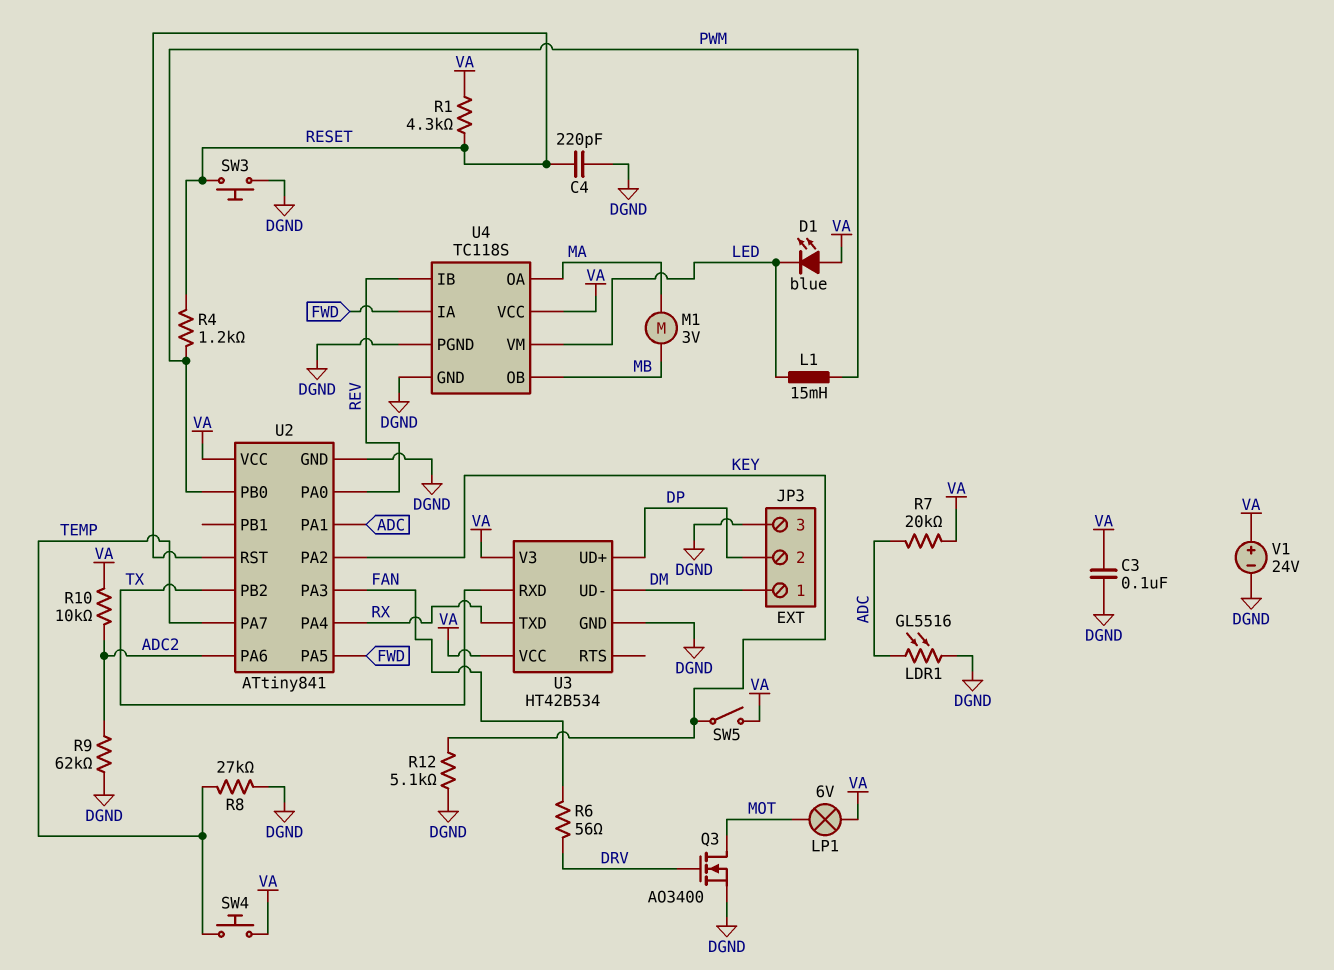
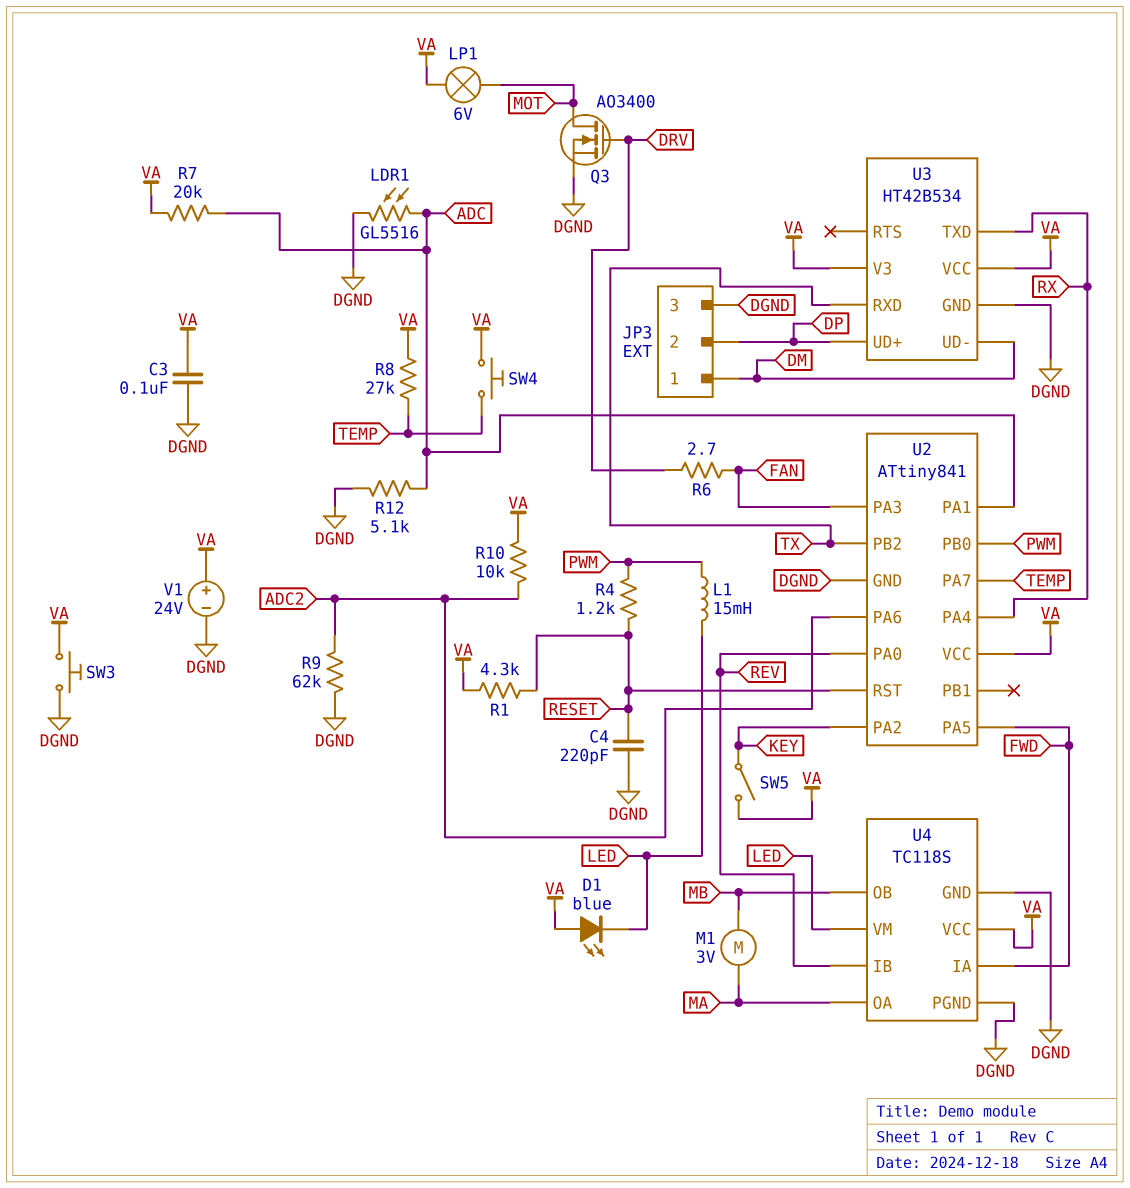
R6: 56 (DRV, FAN) -> 2.7 (DRV, FAN)
R8: 27k (DGND, TEMP) -> 27k (TEMP, VA)
R12: 5.1k (DGND, KEY) -> 5.1k (ADC, DGND)
SW3: button (DGND, RESET) -> button (DGND, VA)

